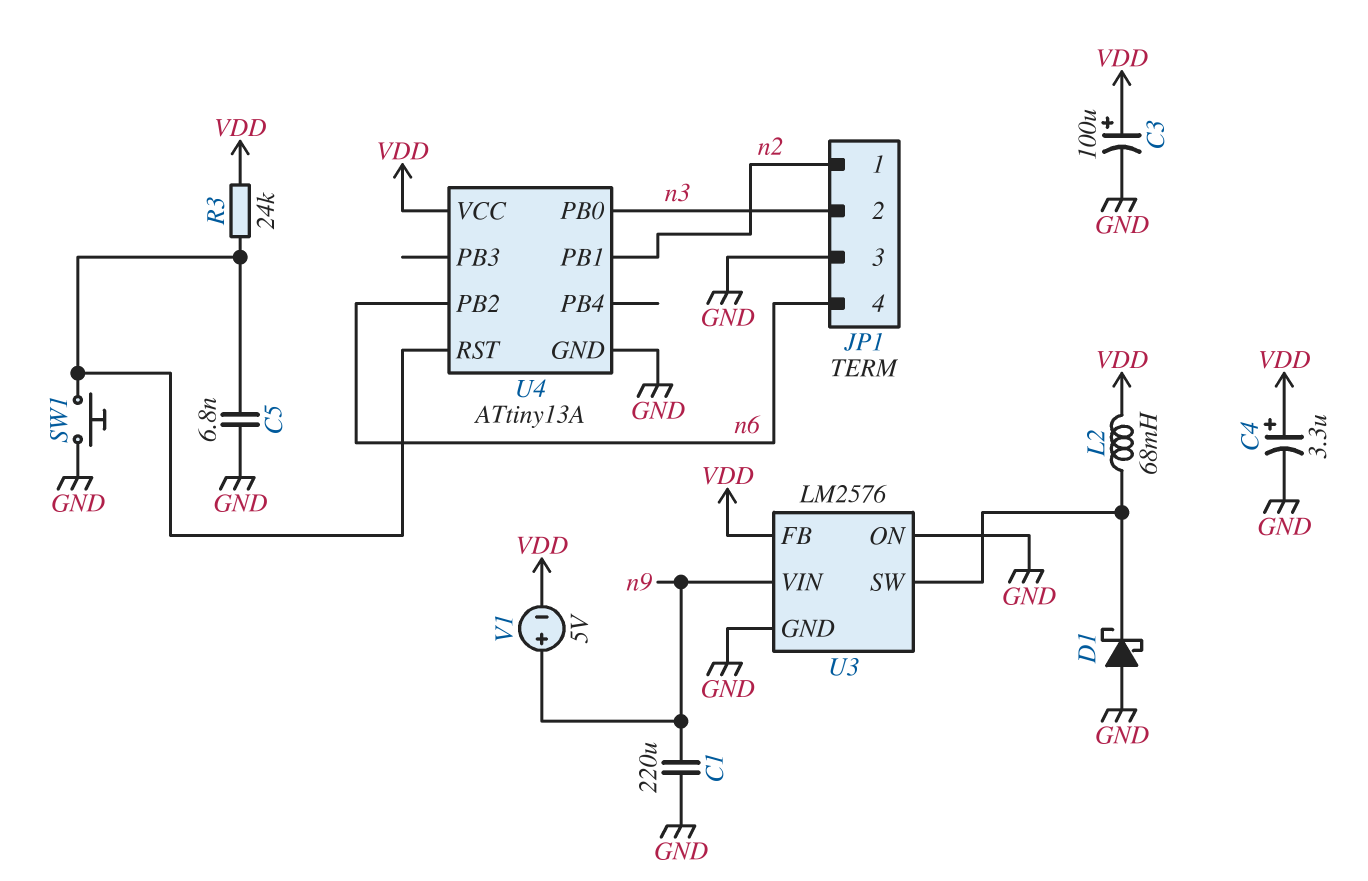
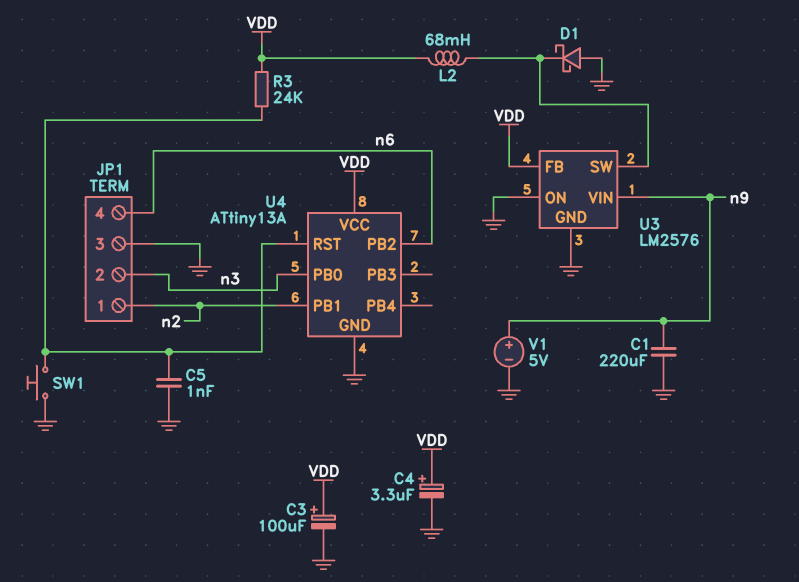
C5: 6.8nF (GND, U4/RST) -> 1nF (GND, U4/RST)
V1: 5V (plus n9, minus VDD) -> 5V (plus n9, minus GND)

